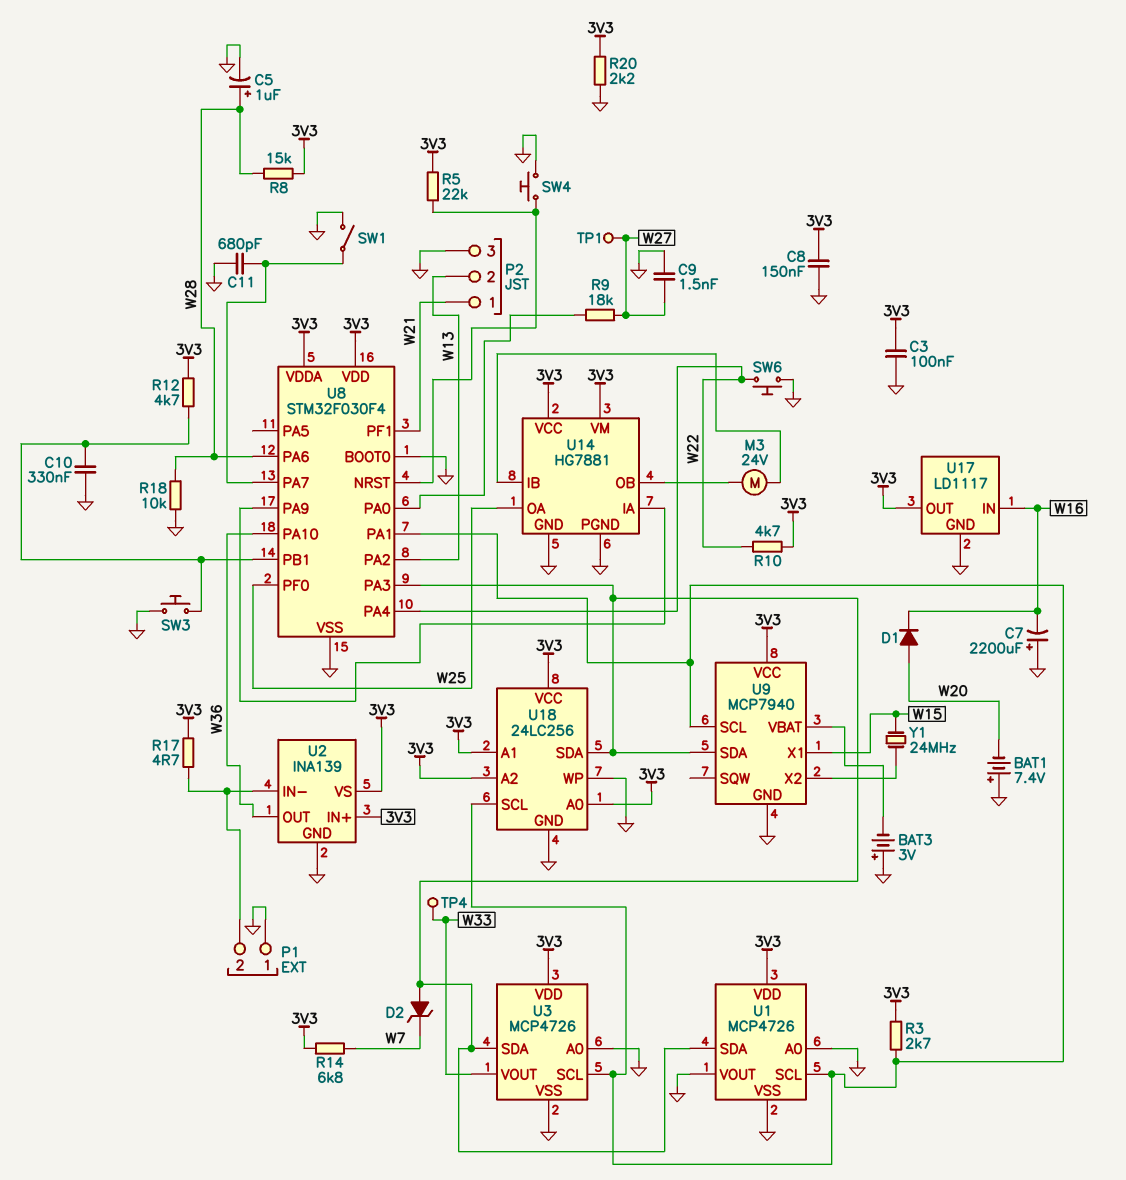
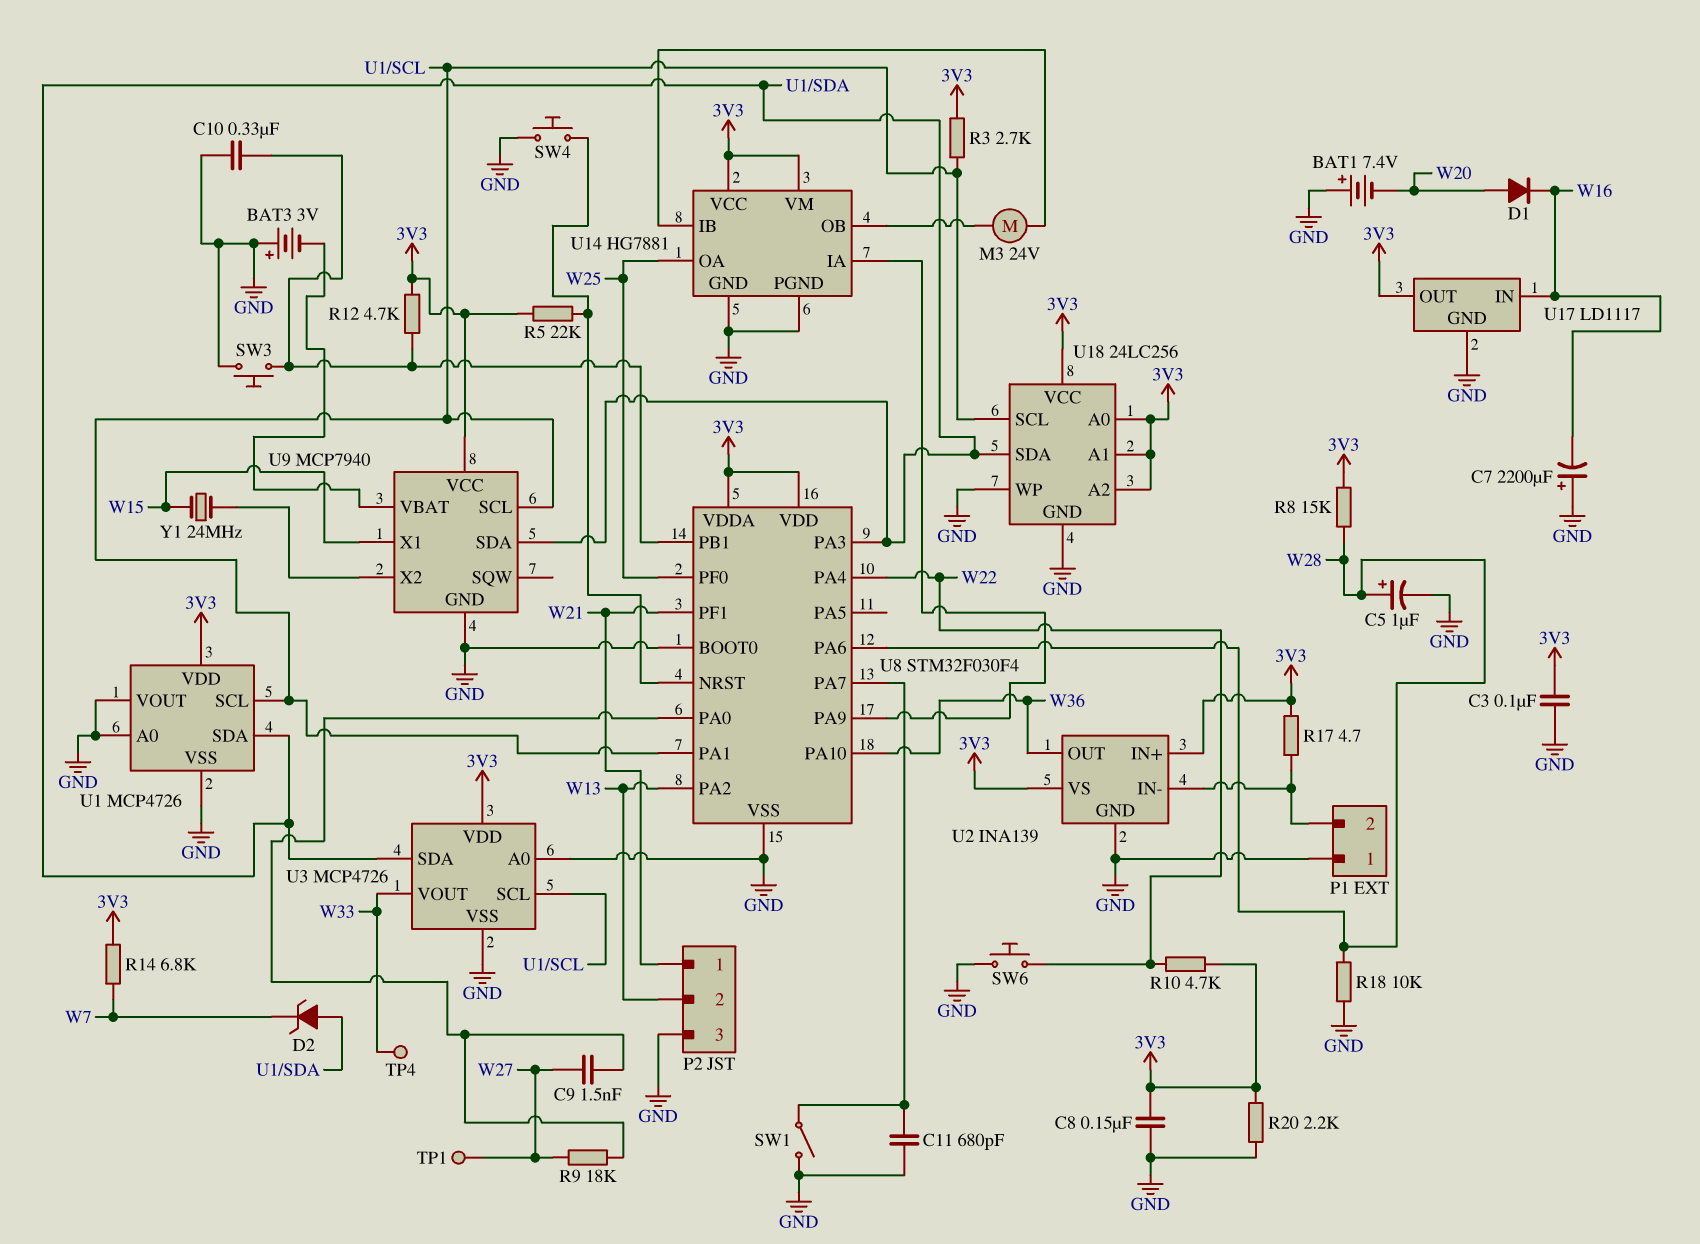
C9: 1.5nF (GND, W27) -> 1.5nF (U8/PA0, W27)

